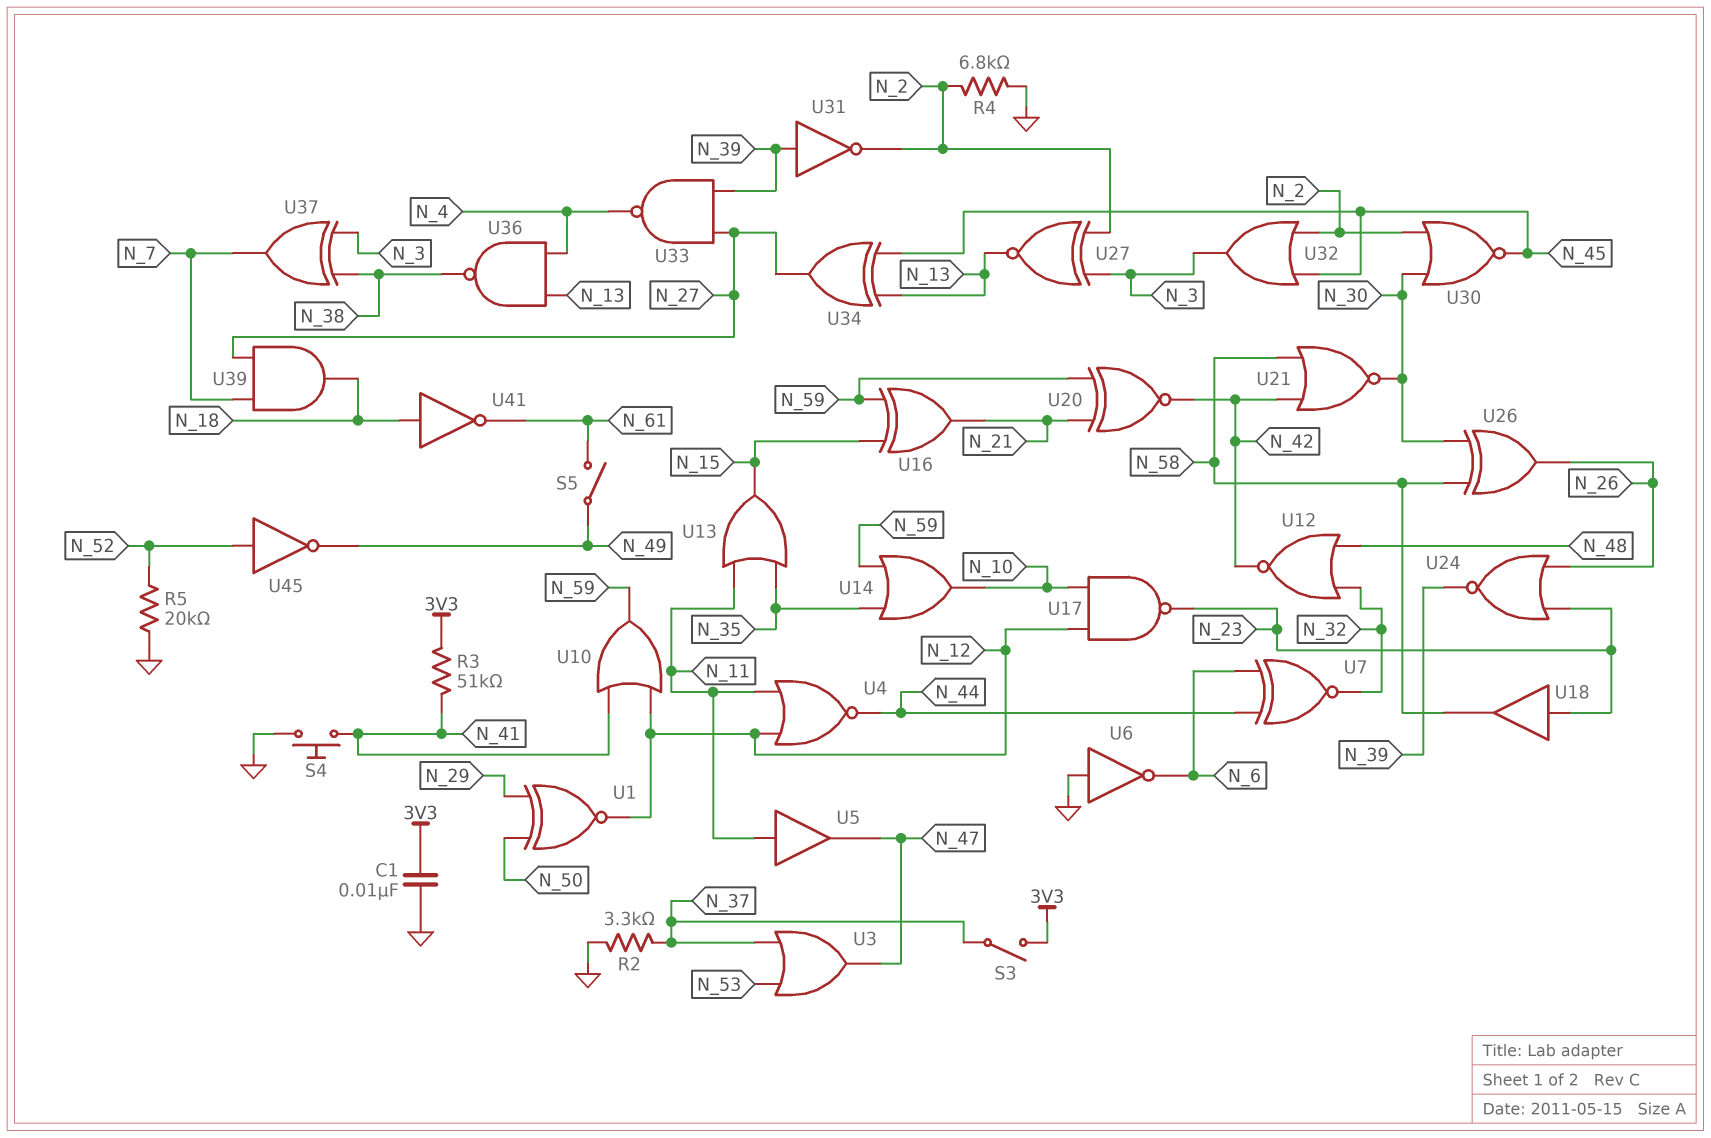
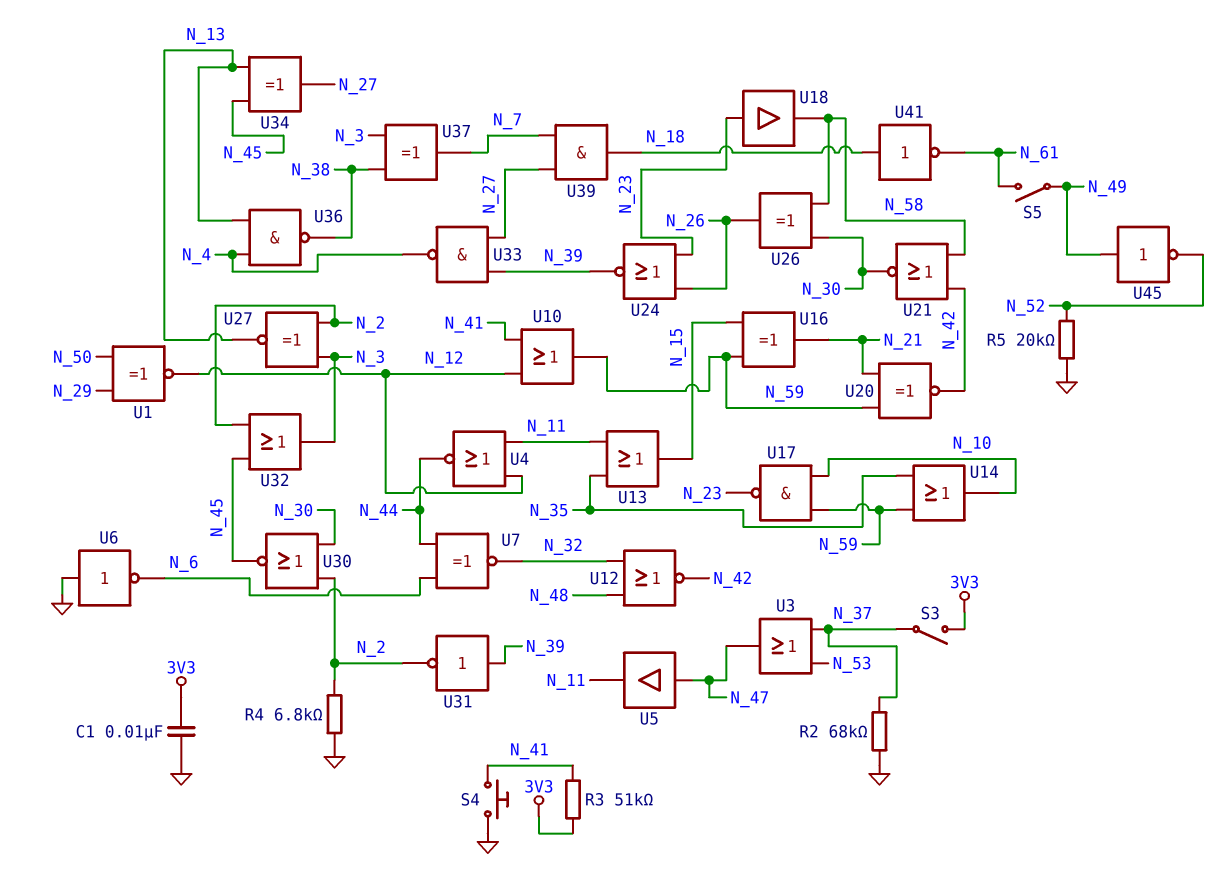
R2: 3.3k (GND, N_37) -> 68k (GND, N_37)
U5: buffer (in N_11, out N_47) -> buffer (in N_47, out N_11)
U17: NAND (in N_10, in N_12, out N_23) -> NAND (in N_10, in N_59, out N_23)
U45: NOT (in N_52, out N_49) -> NOT (in N_49, out N_52)

